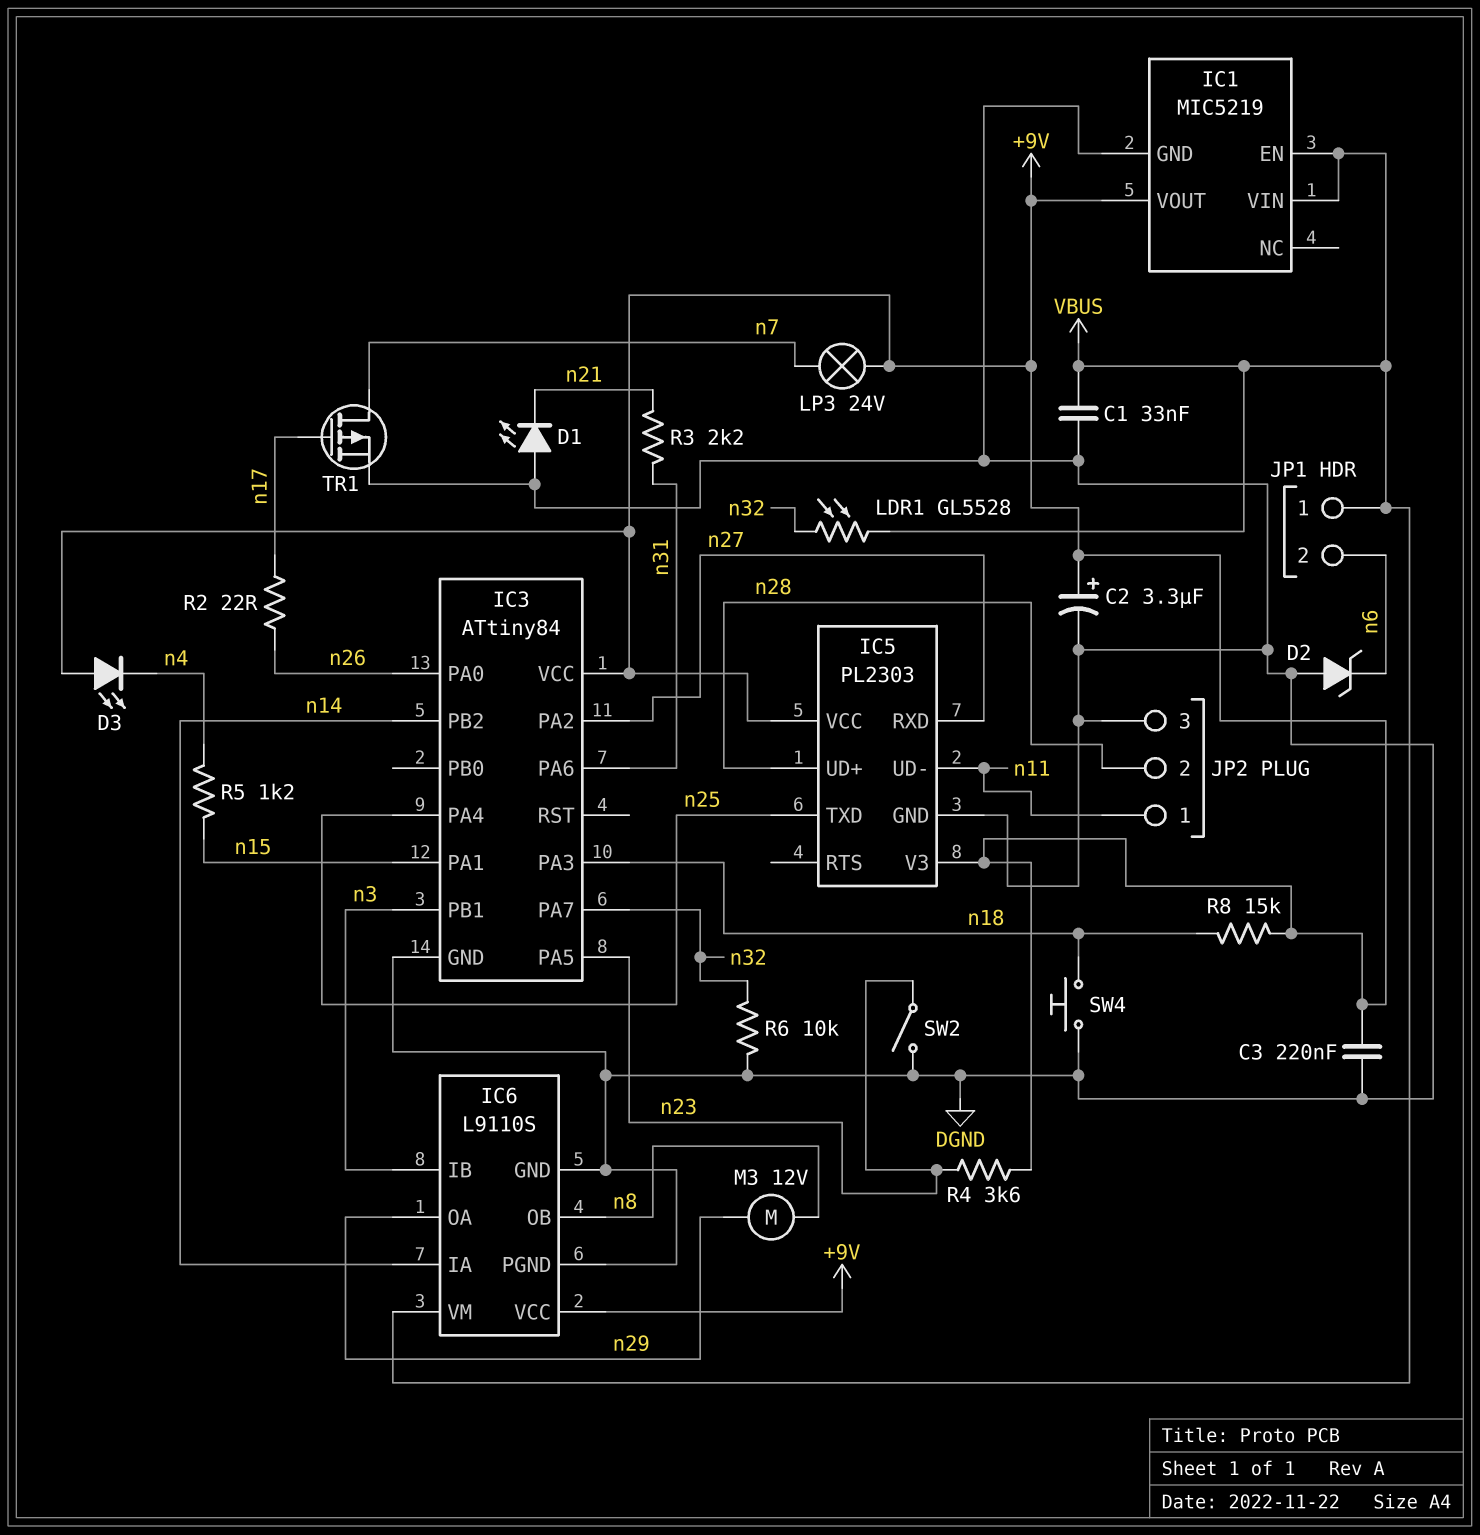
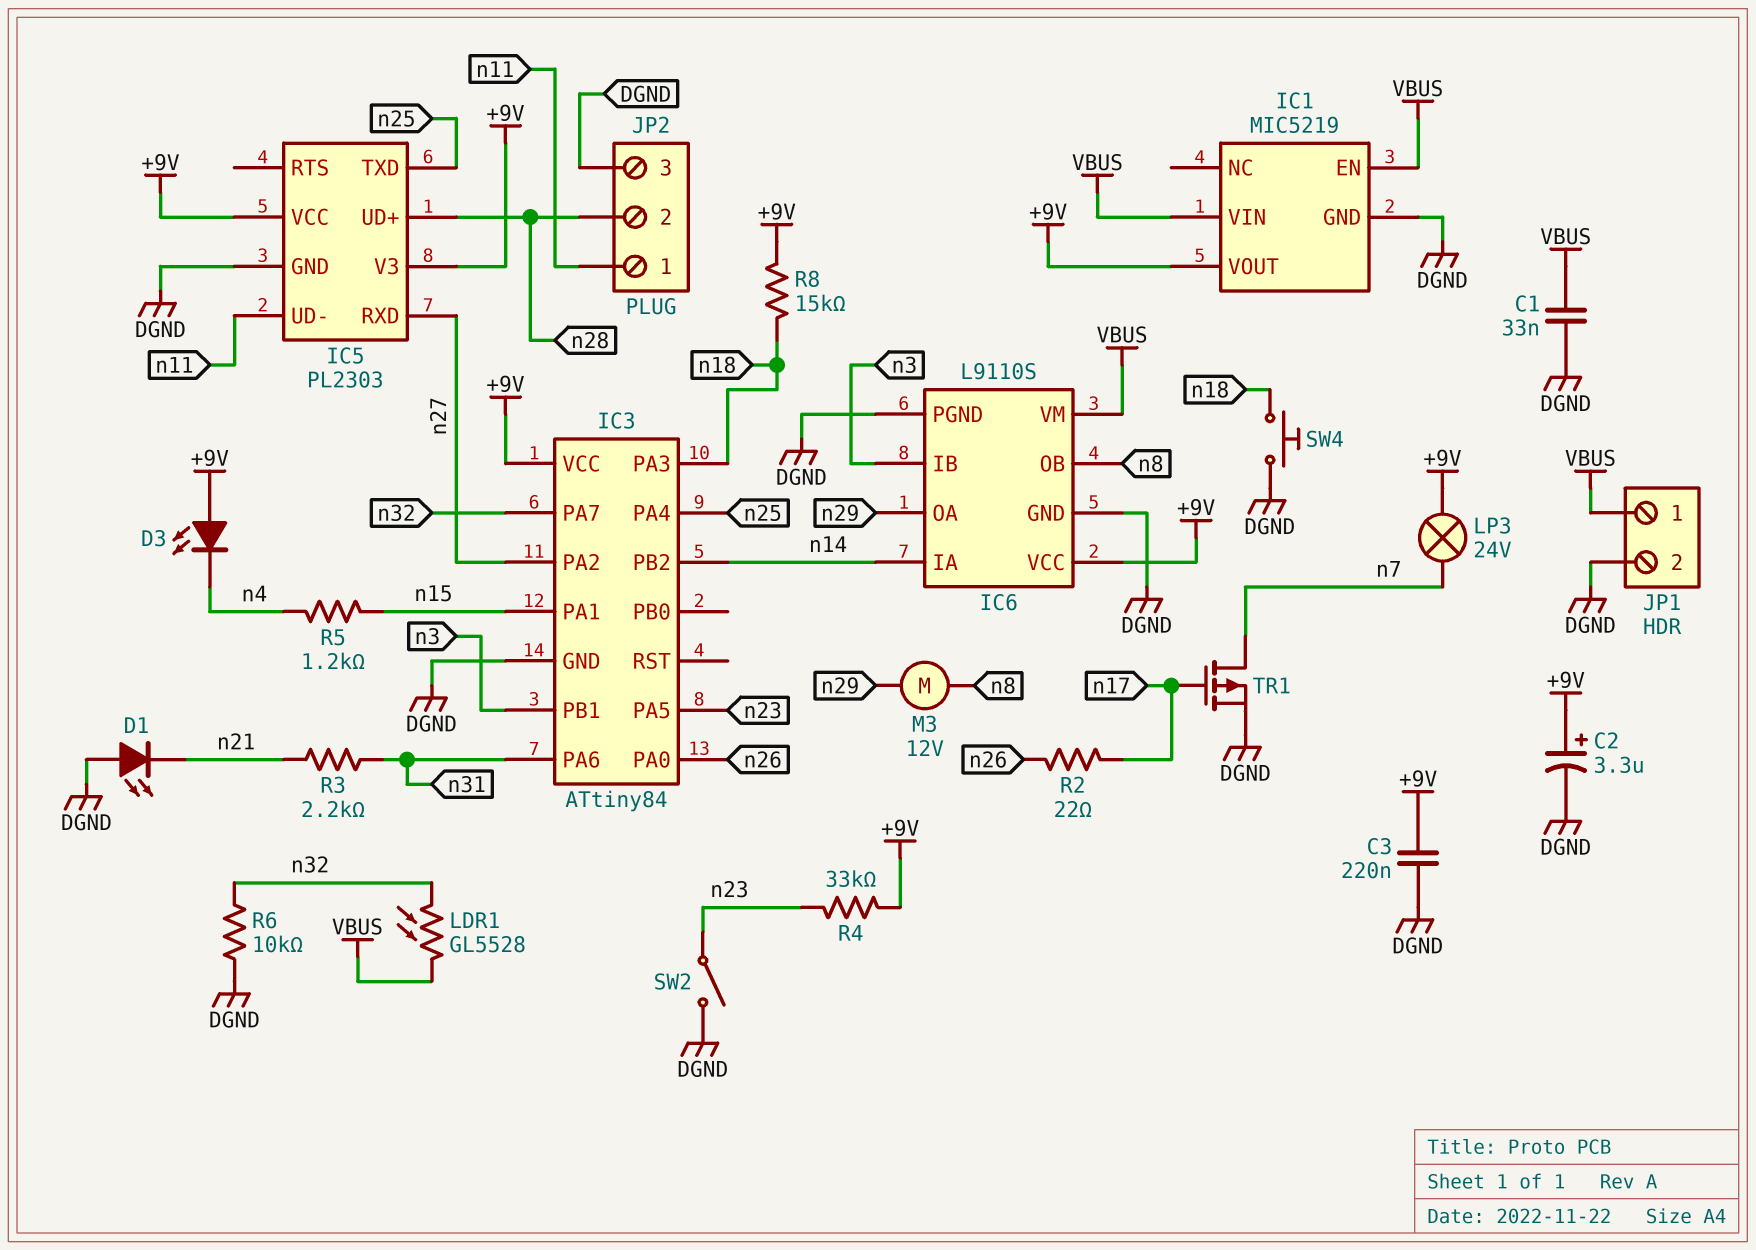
D2: zener (A DGND, K n6) -> none
JP1 pin 2: n6 -> DGND
R4: 3.6k (+9V, n23) -> 33k (+9V, n23)

